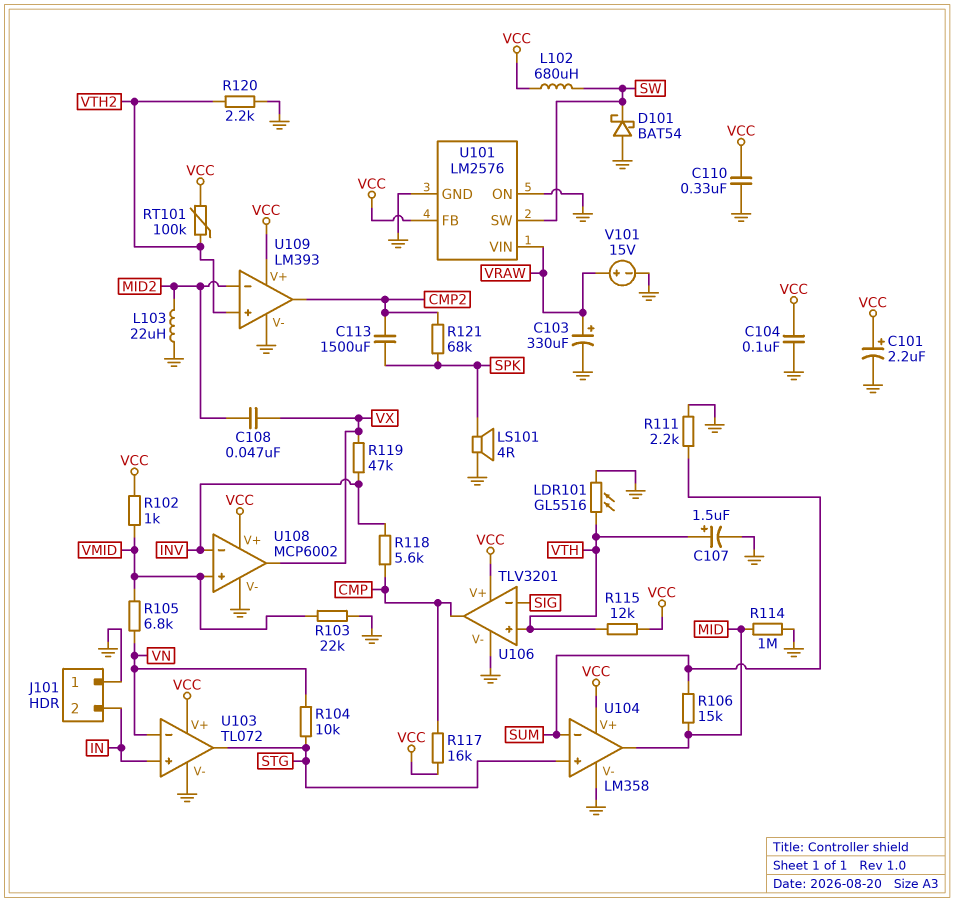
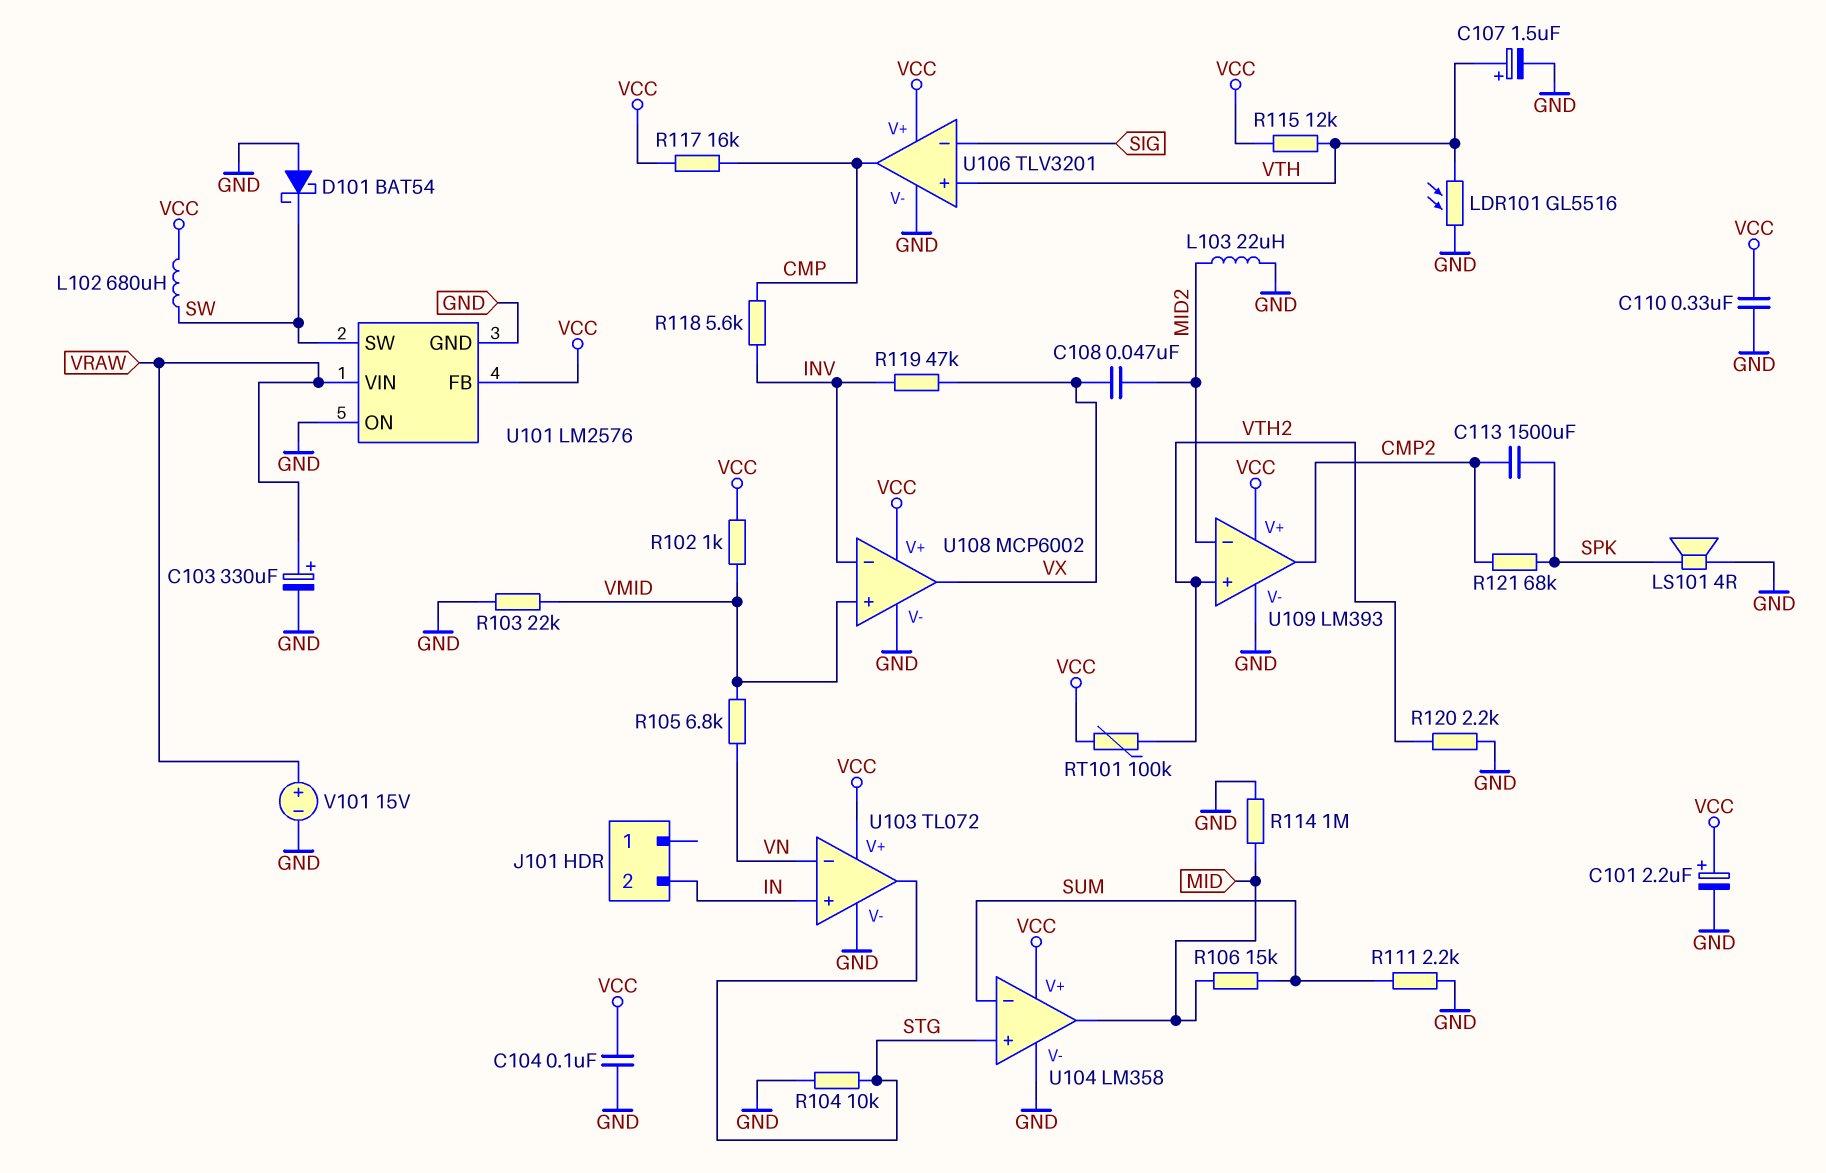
J101 pin 1: GND -> none
R104: 10k (STG, VN) -> 10k (GND, STG)

